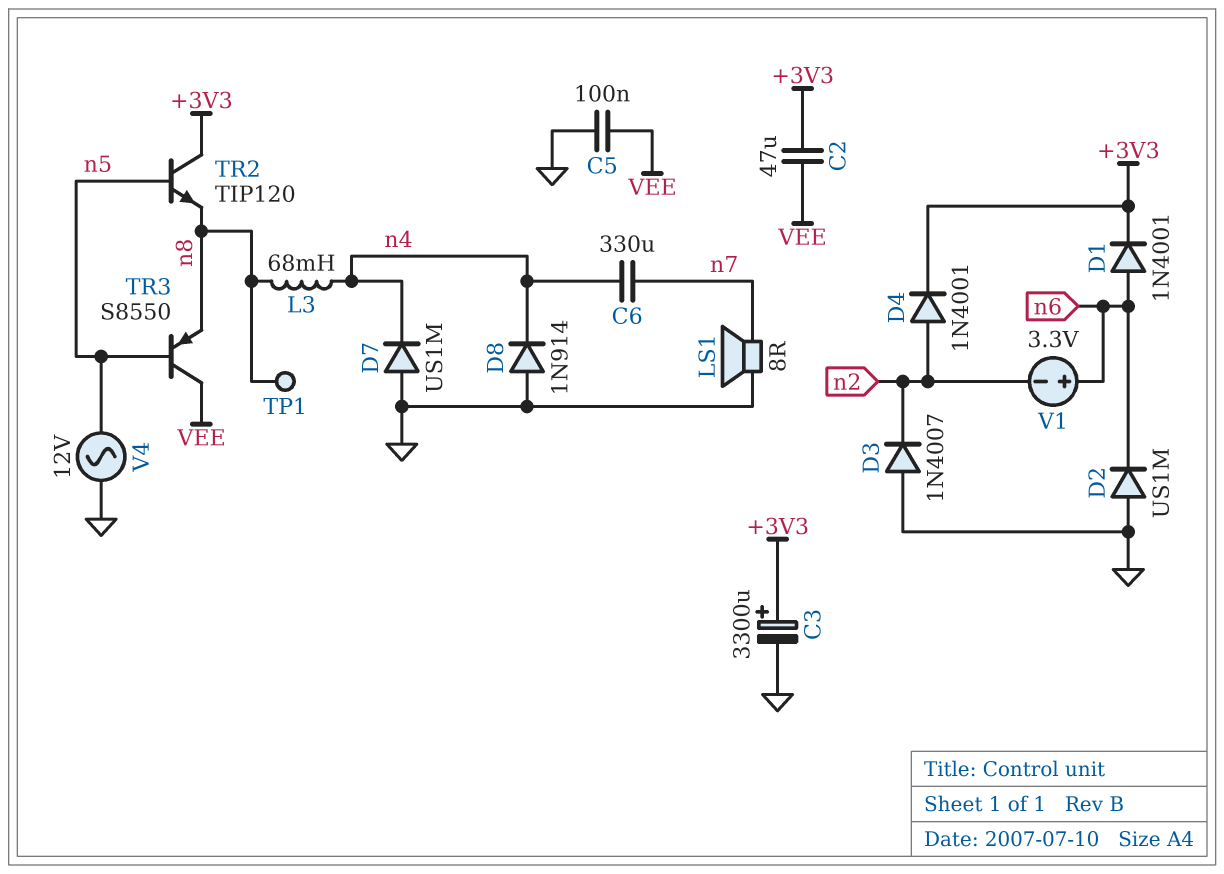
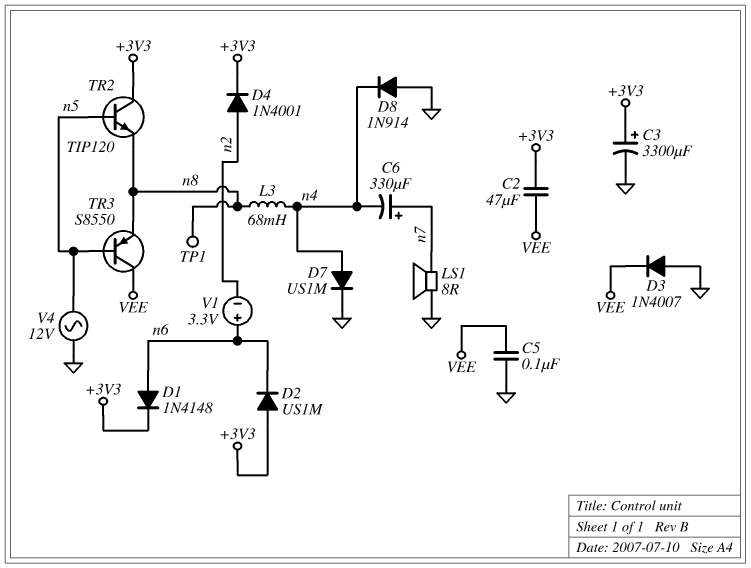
C6: 330uF (n4, n7) -> 330uF (plus n7, minus n4)
D1: diode 1N4001 (A n6, K +3V3) -> diode 1N4148 (A n6, K +3V3)
D2: diode US1M (A GND, K n6) -> diode US1M (A +3V3, K n6)
D3: diode 1N4007 (A GND, K n2) -> diode 1N4007 (A GND, K VEE)
D7: diode US1M (A GND, K n4) -> diode US1M (A n4, K GND)

